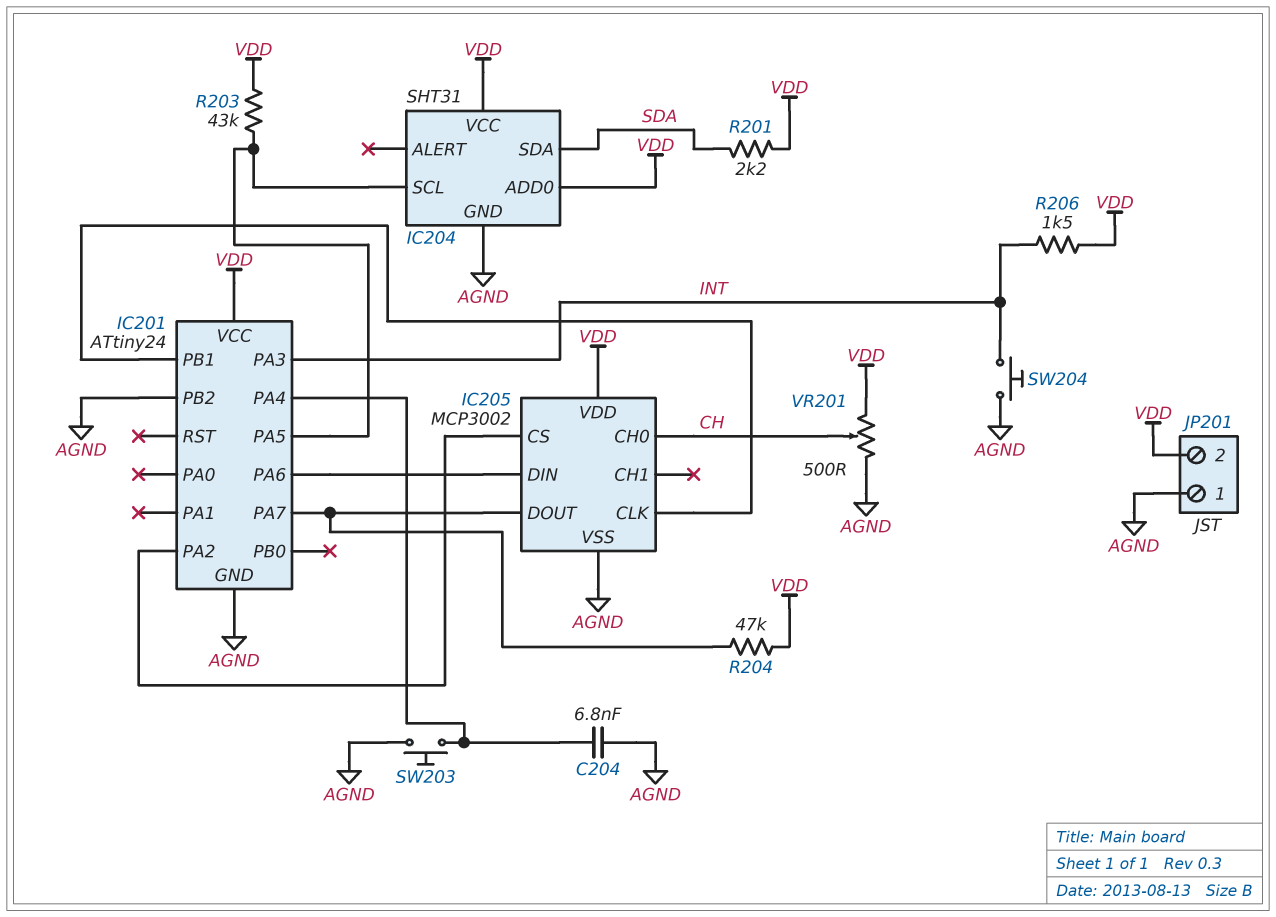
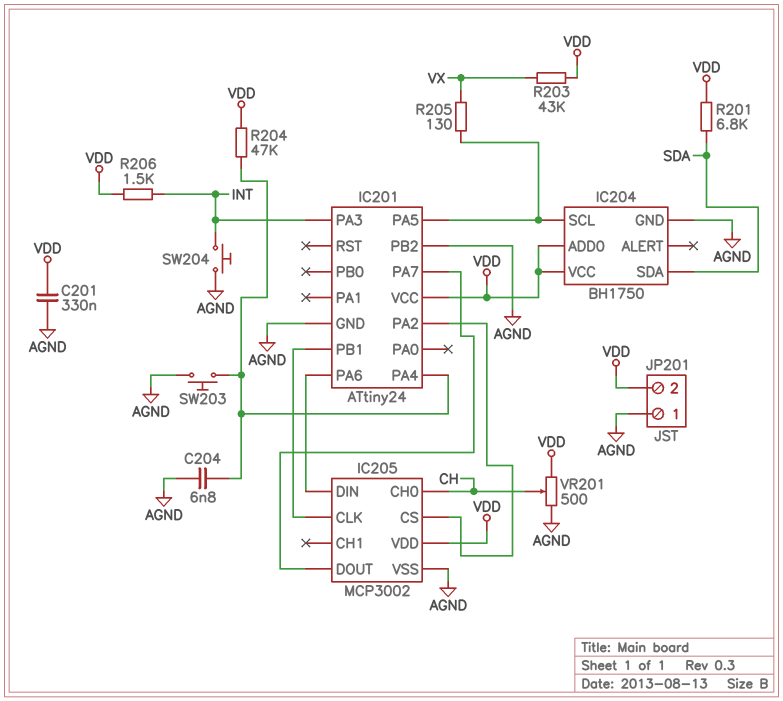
C201: none -> 330nF (AGND, VDD)
IC204: SHT31 -> BH1750
R201: 2.2k (SDA, VDD) -> 6.8k (SDA, VDD)
R203: 43k (IC201/PA5, VDD) -> 43k (VDD, VX)
R204: 47k (IC201/PA7, VDD) -> 47k (IC201/PA4, VDD)
R205: none -> 130 (IC201/PA5, VX)

